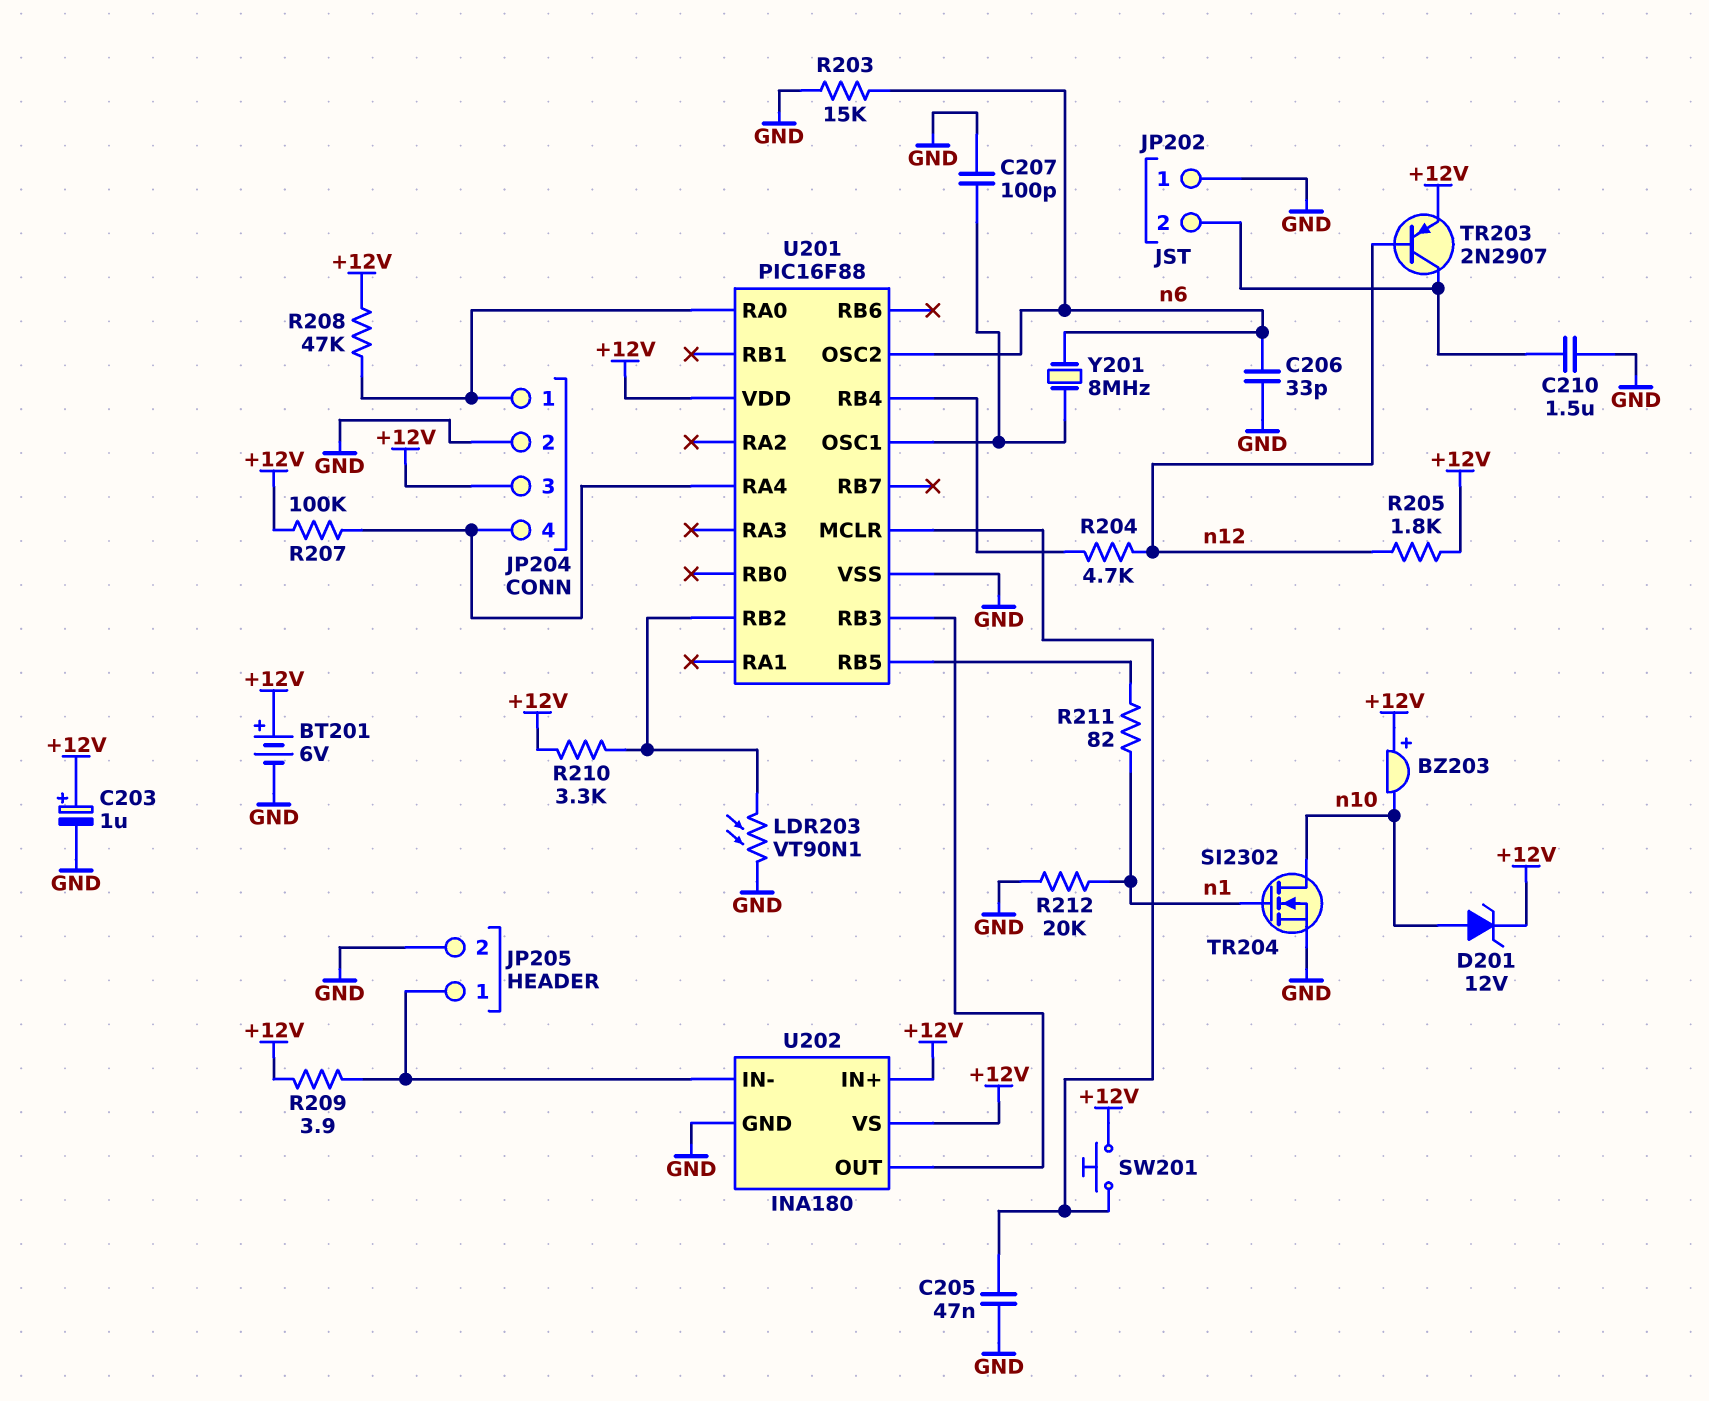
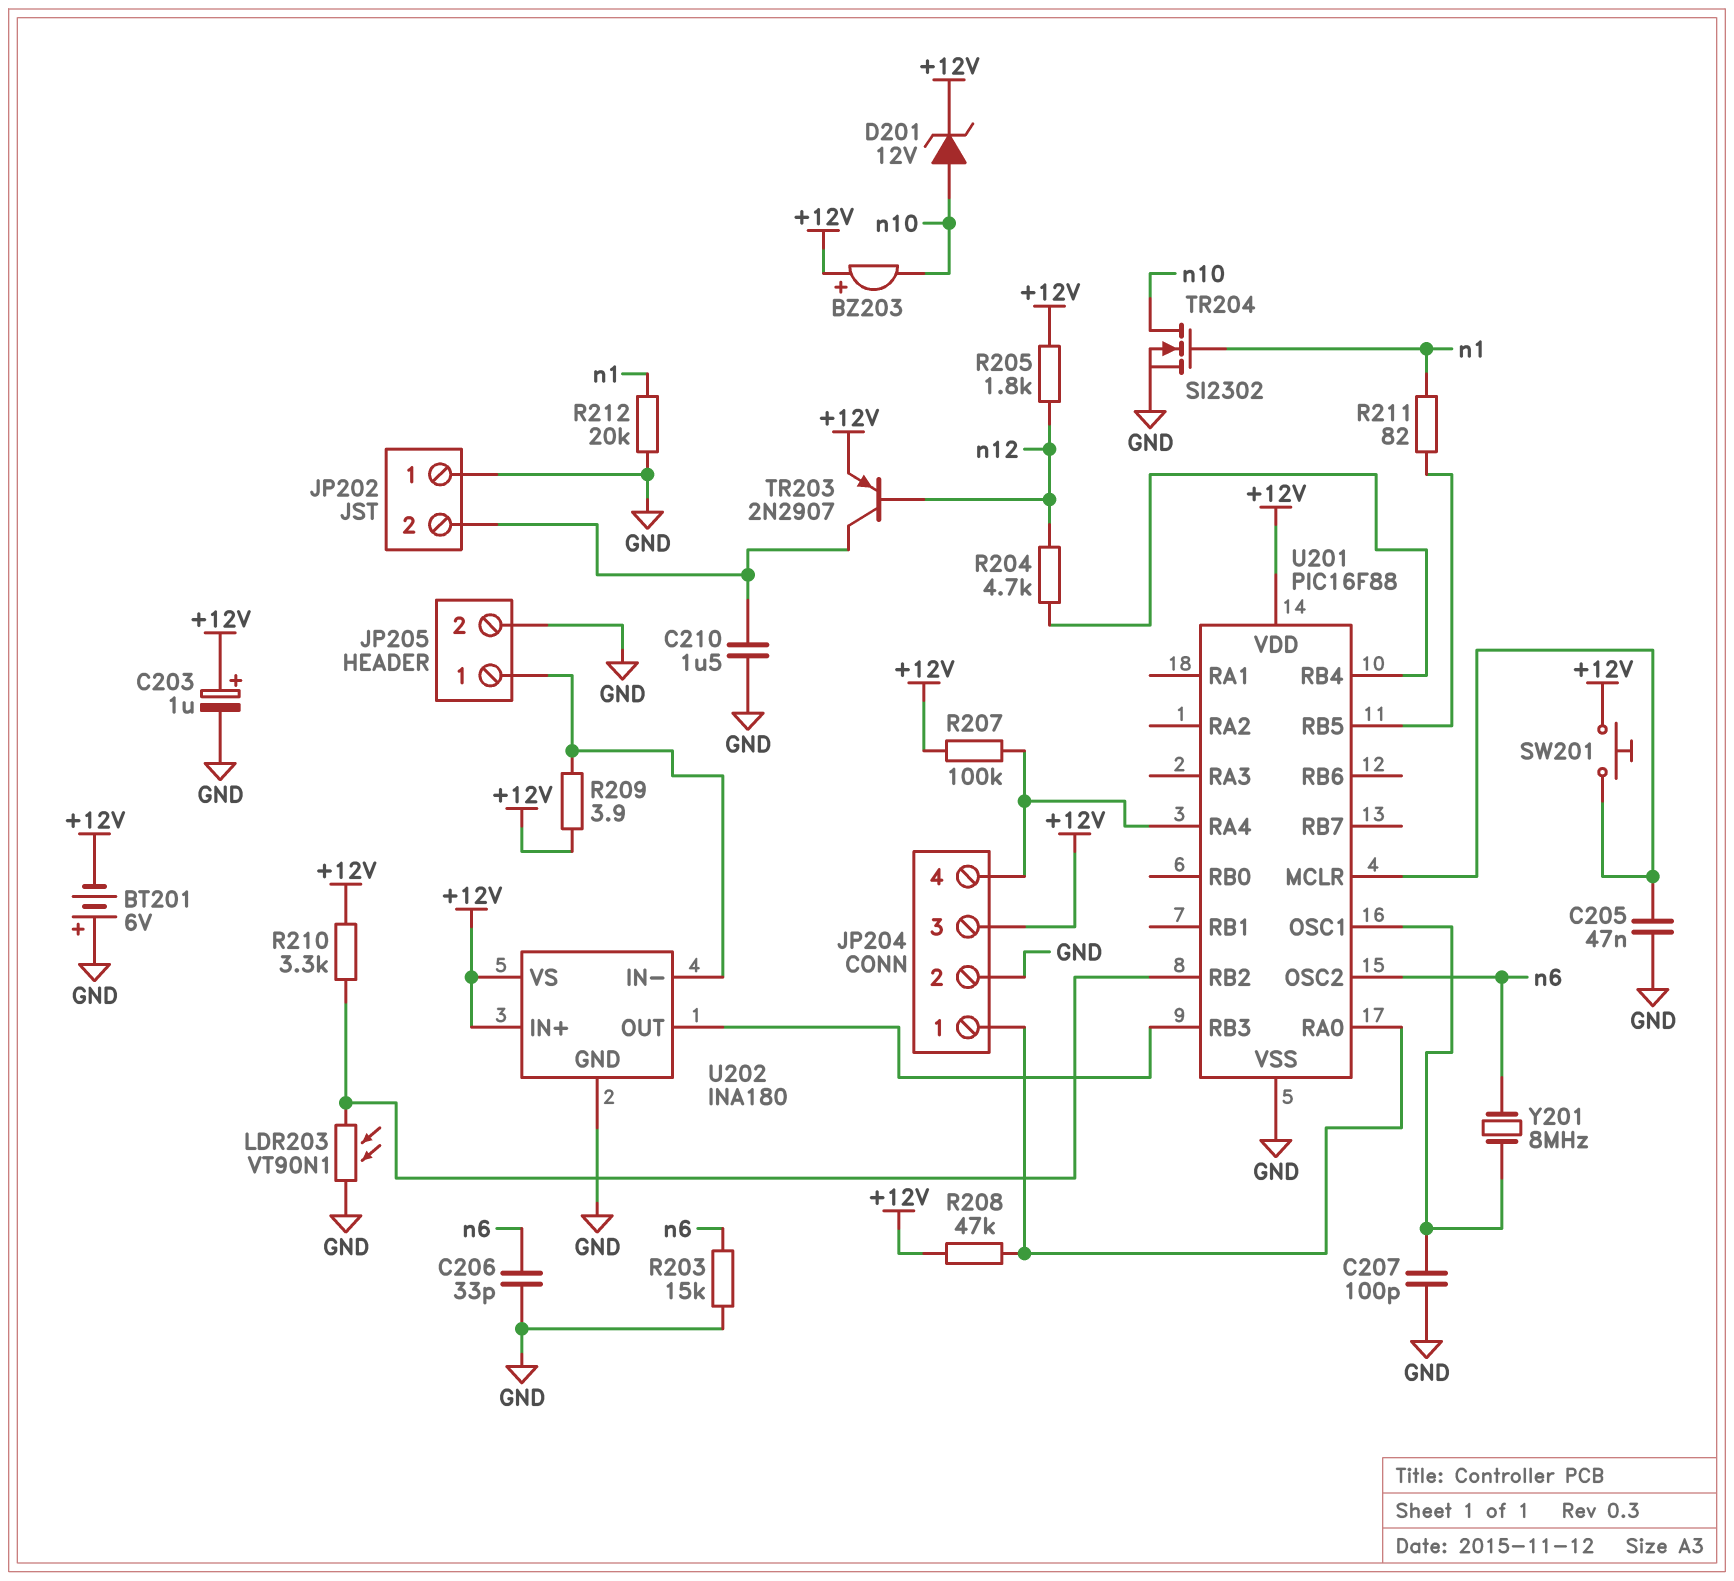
BT201: 6V (plus +12V, minus GND) -> 6V (plus GND, minus +12V)

